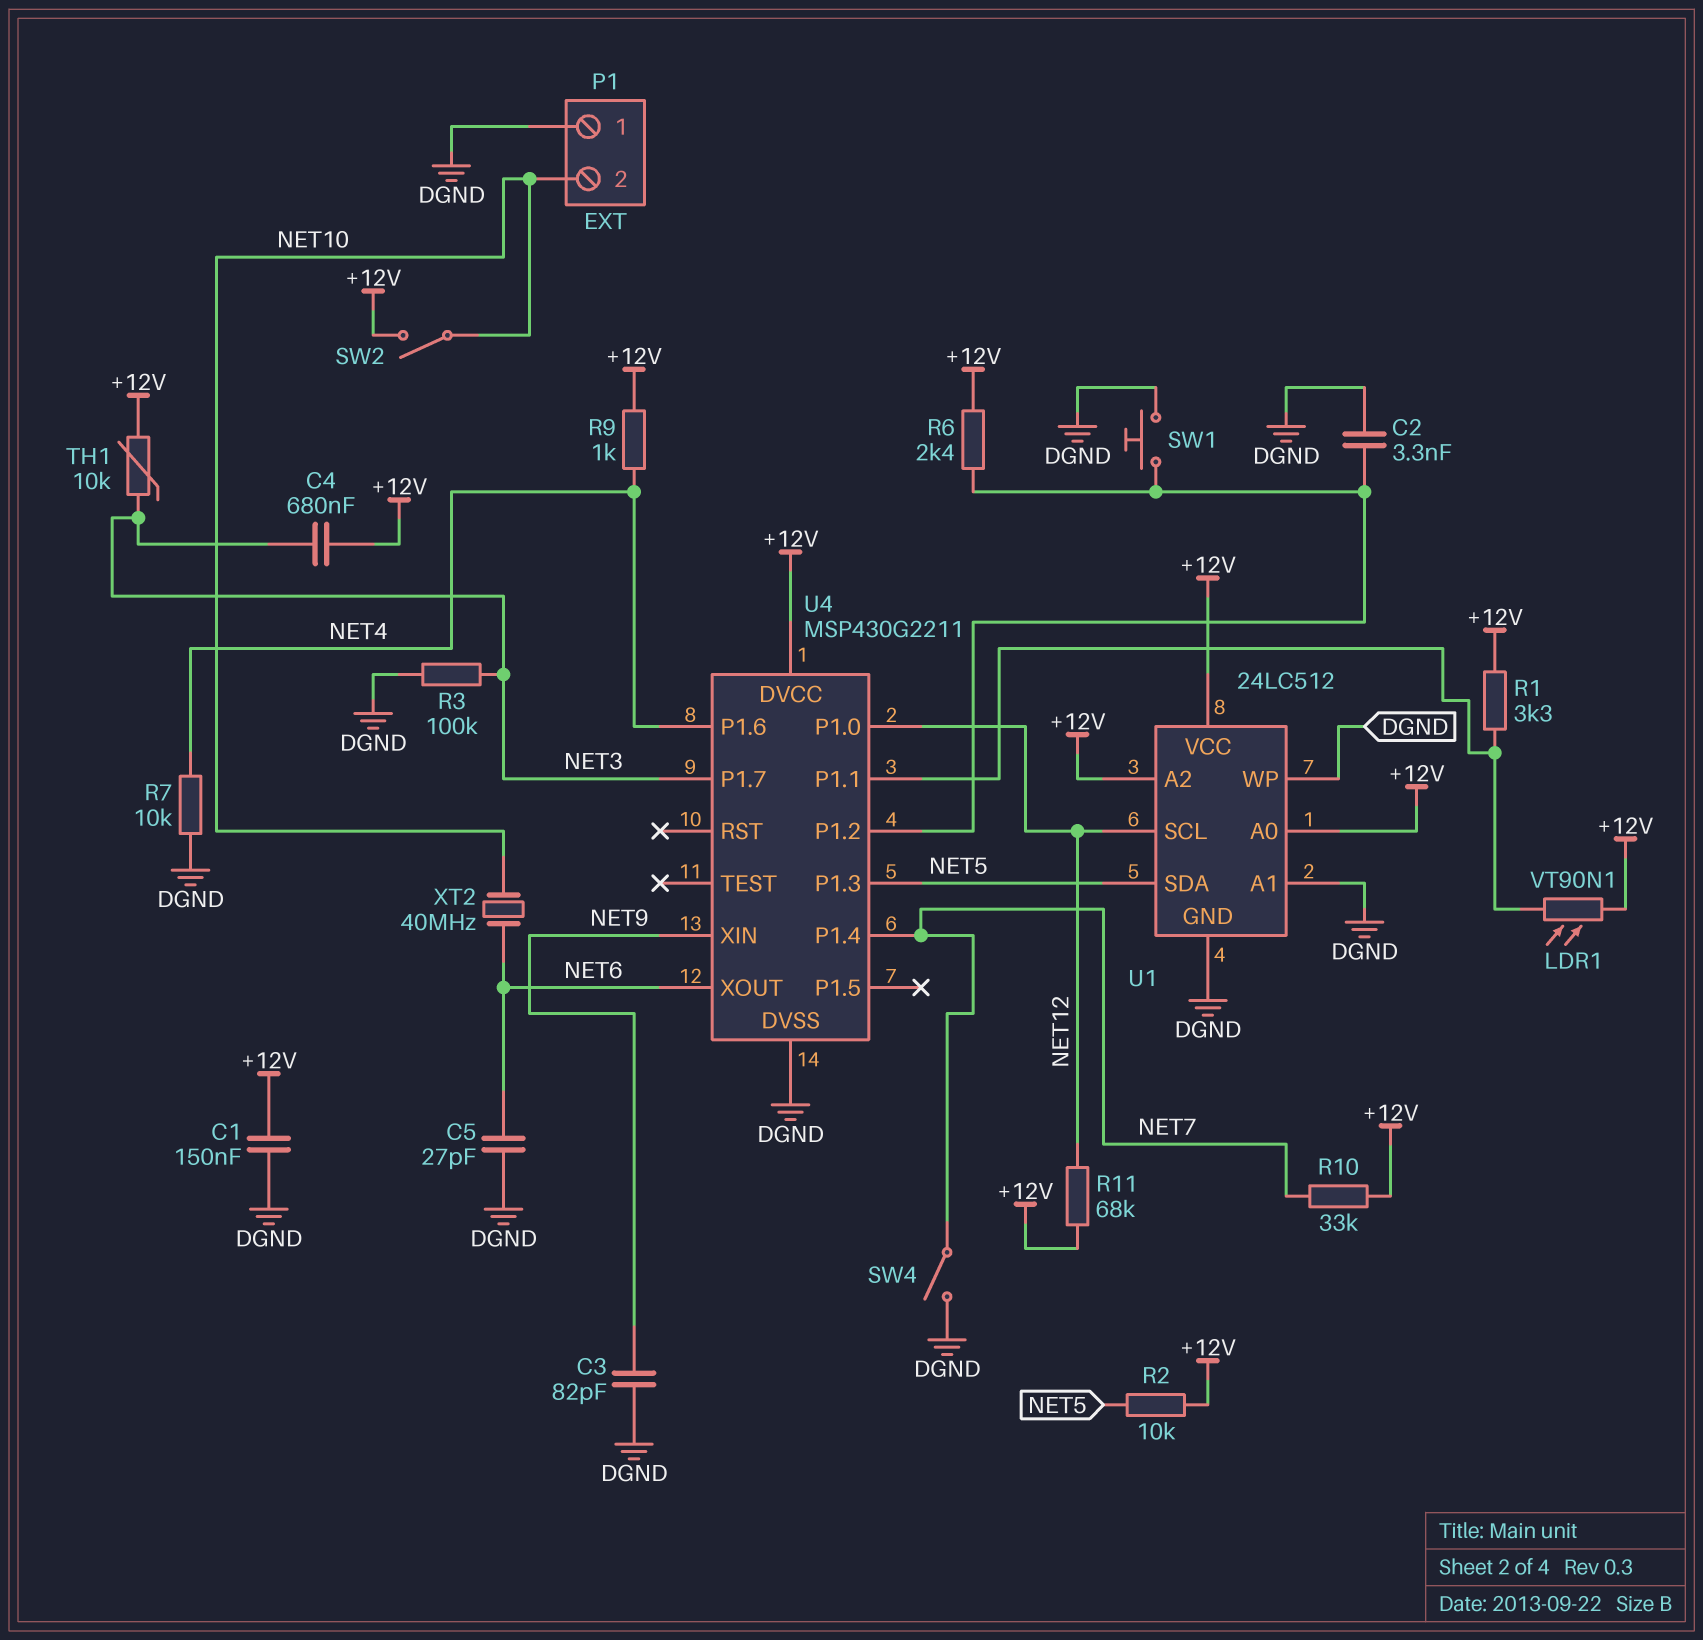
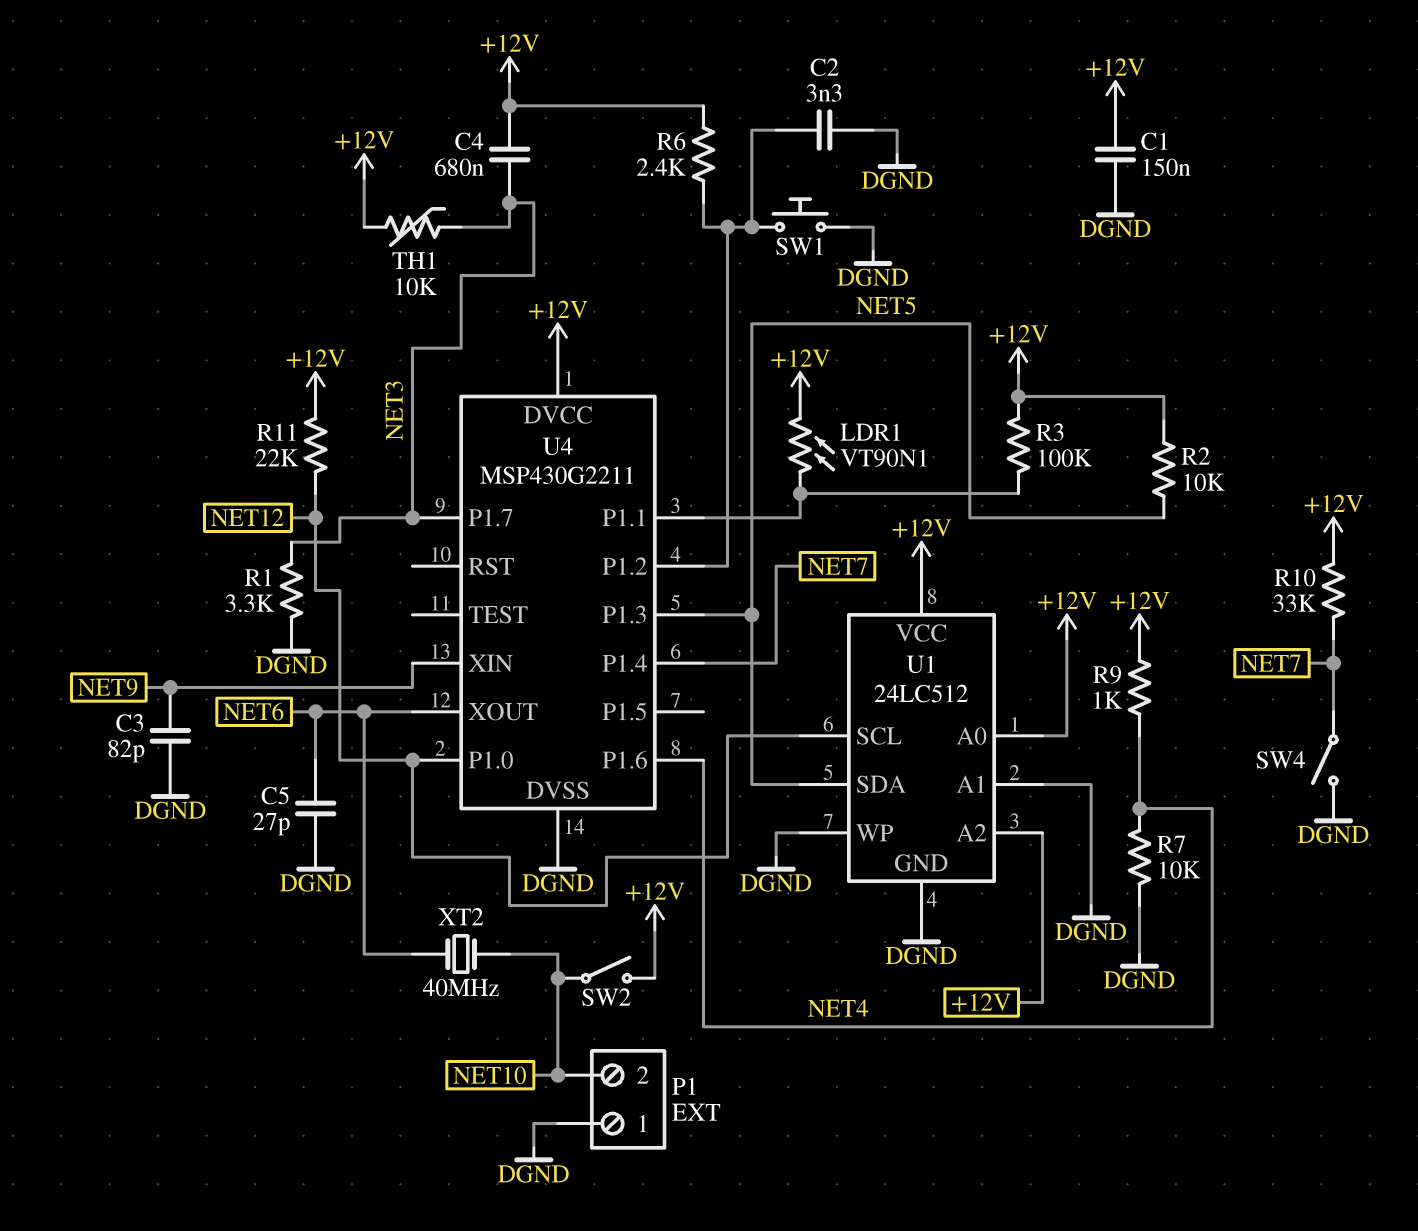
R1: 3.3k (+12V, U4/P1.1) -> 3.3k (DGND, NET3)
R3: 100k (DGND, NET3) -> 100k (+12V, U4/P1.1)
R11: 68k (+12V, NET12) -> 22k (+12V, NET12)

